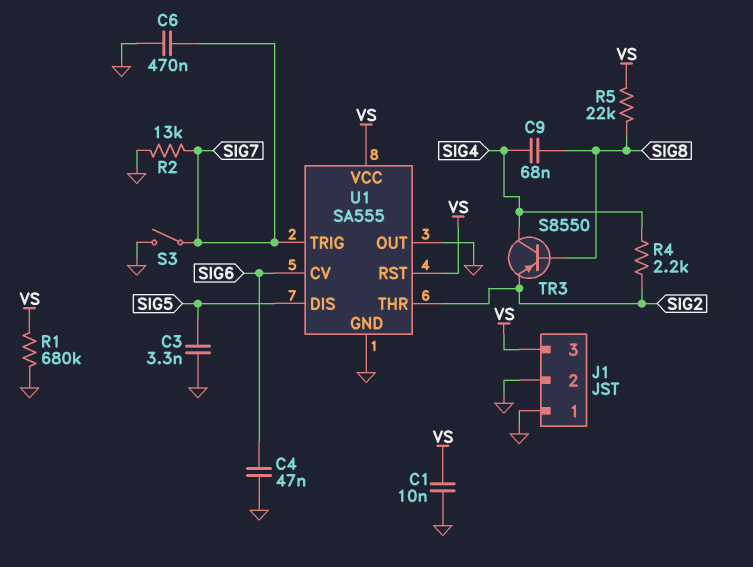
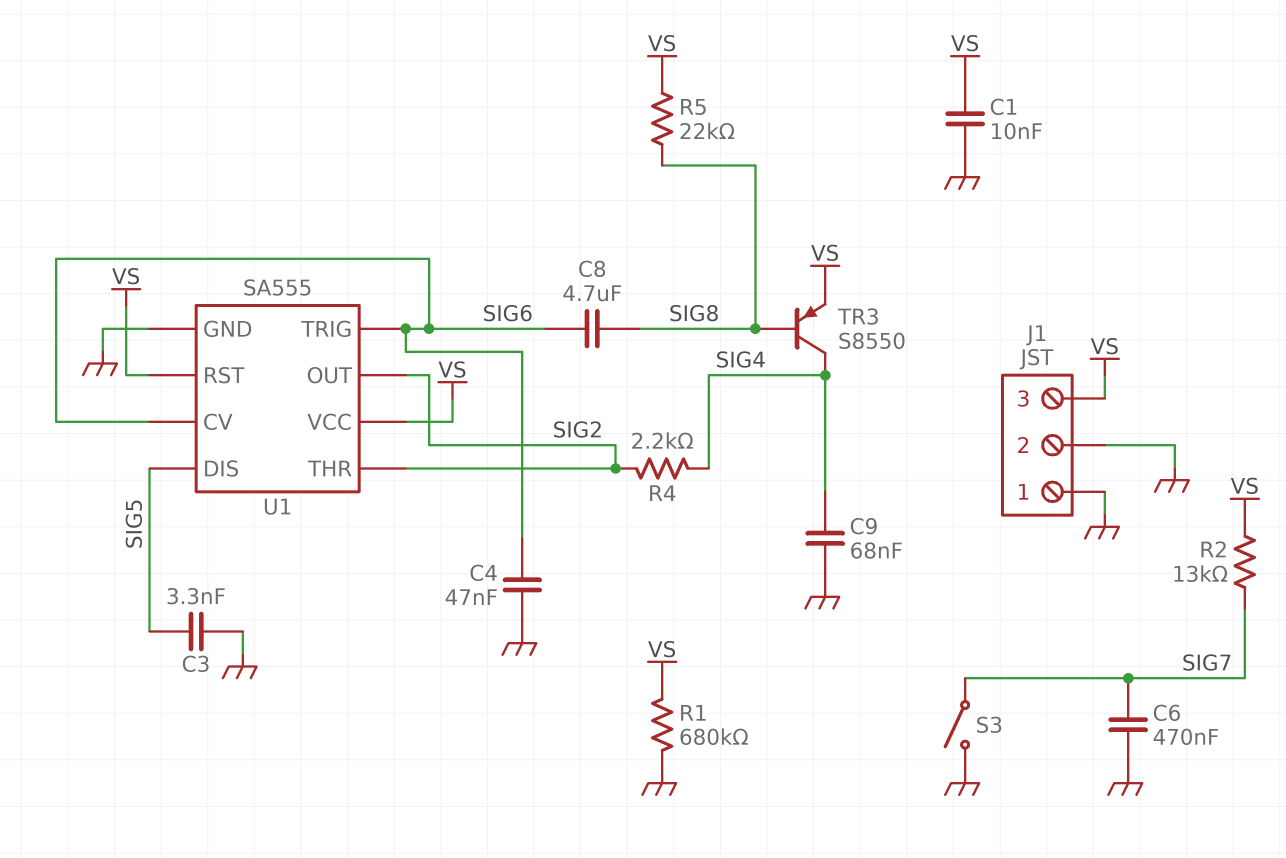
C8: none -> 4.7uF (SIG6, SIG8)
C9: 68nF (SIG4, SIG8) -> 68nF (GND, SIG4)
R2: 13k (GND, SIG7) -> 13k (SIG7, VS)
TR3: PNP S8550 (B SIG8, C SIG4, E SIG2) -> PNP S8550 (B SIG8, C SIG4, E VS)
U1 pin OUT: GND -> SIG2
U1 pin TRIG: SIG7 -> SIG6

